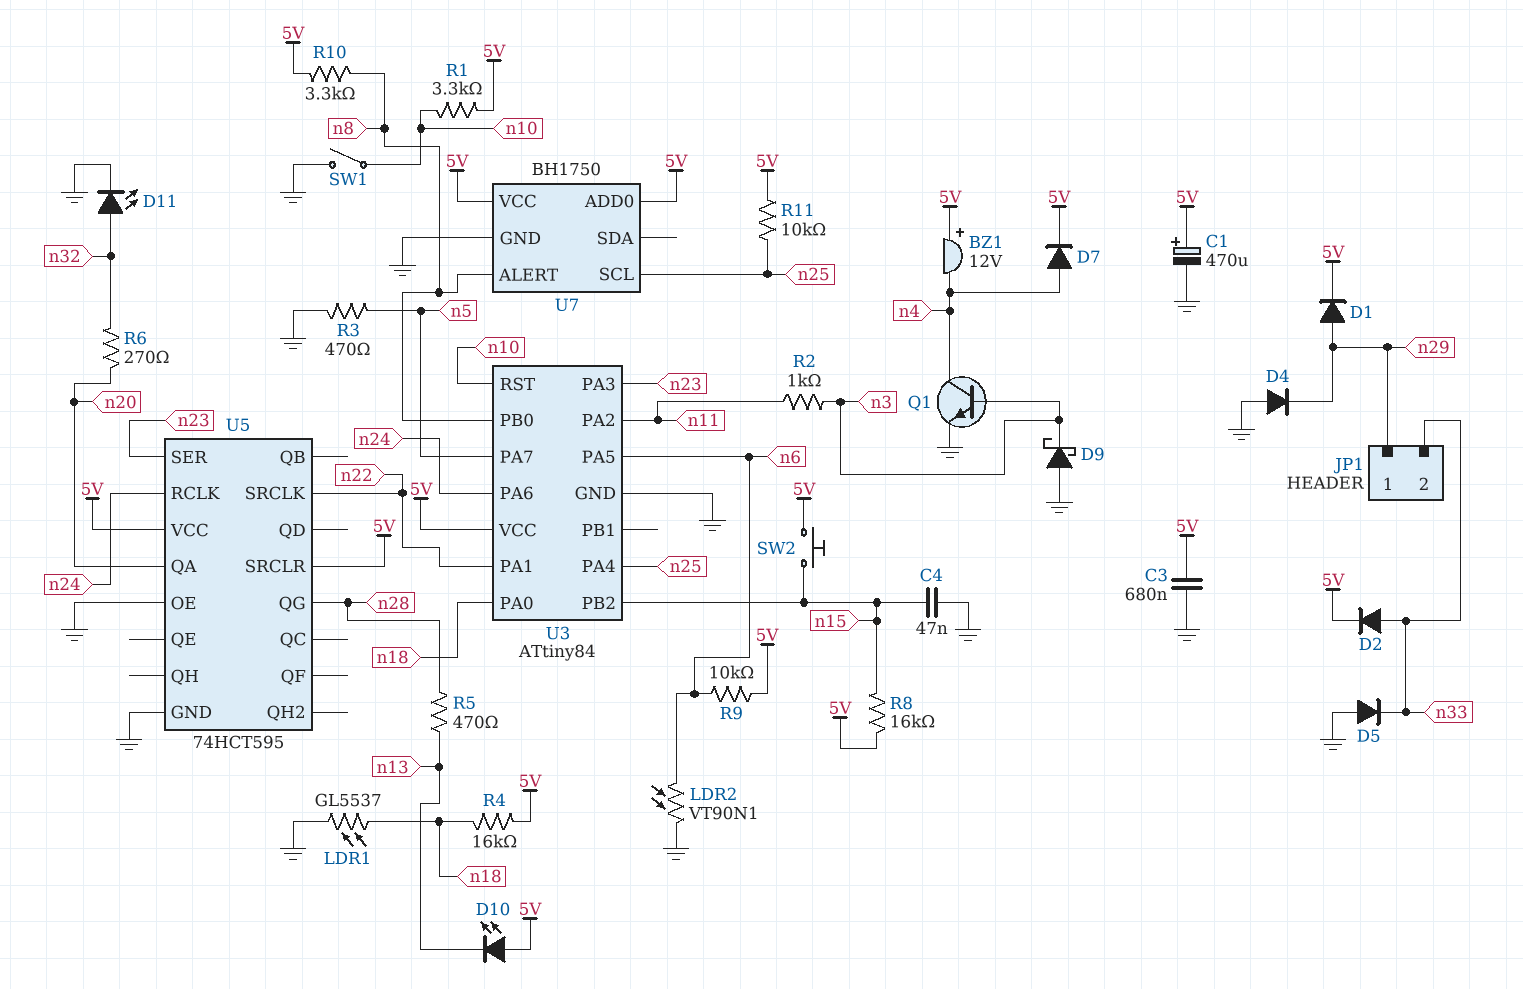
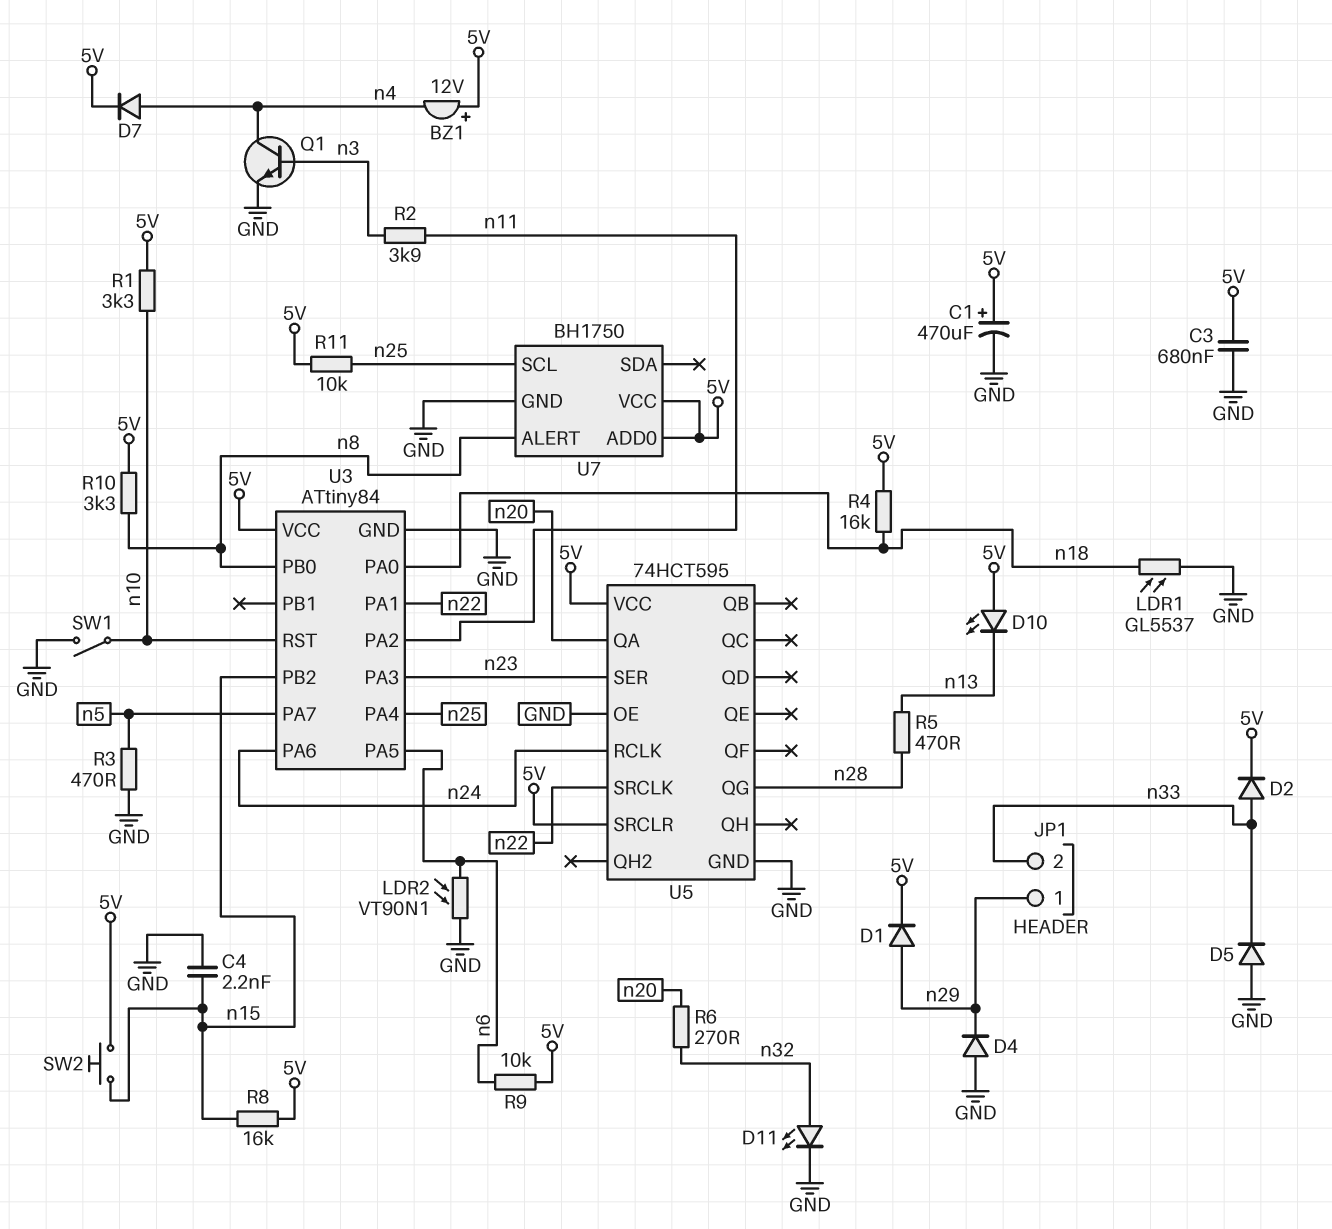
C4: 47nF (GND, n15) -> 2.2nF (GND, n15)
D9: schottky (A GND, K n3) -> none
R2: 1k (n3, n11) -> 3.9k (n3, n11)

